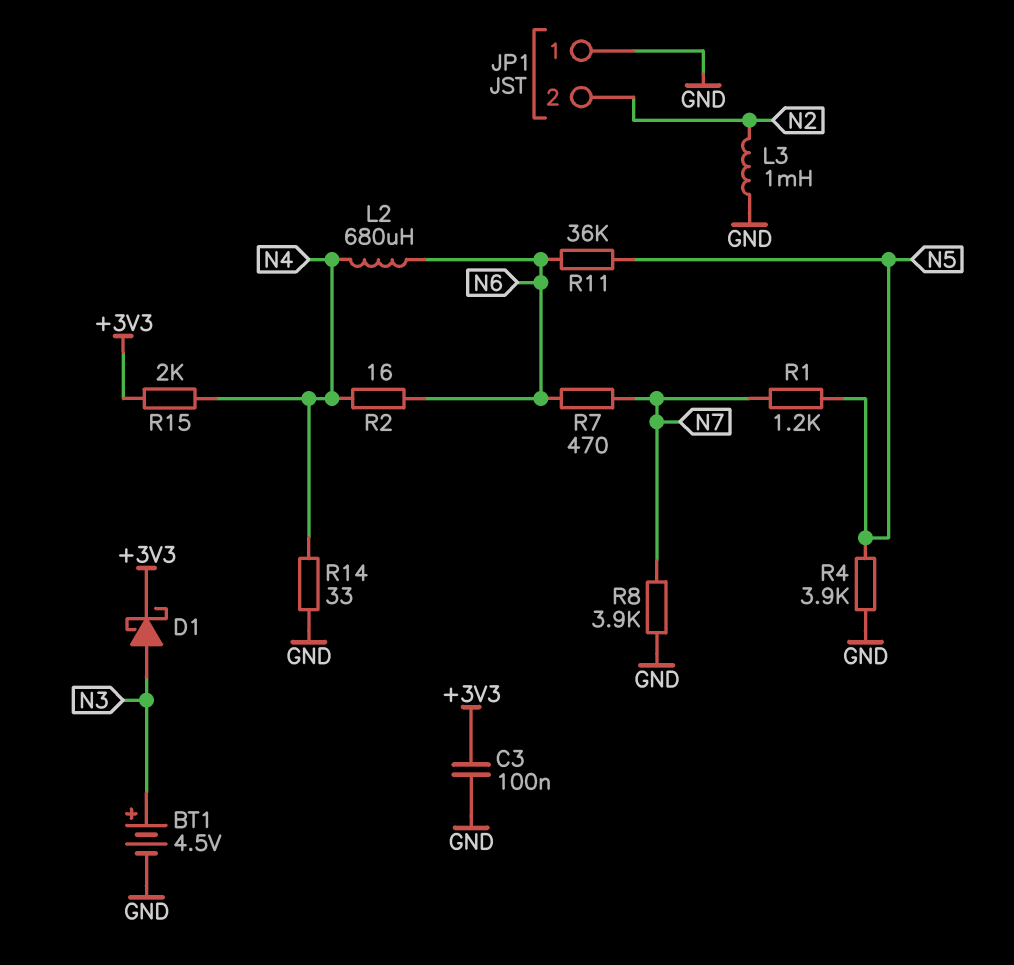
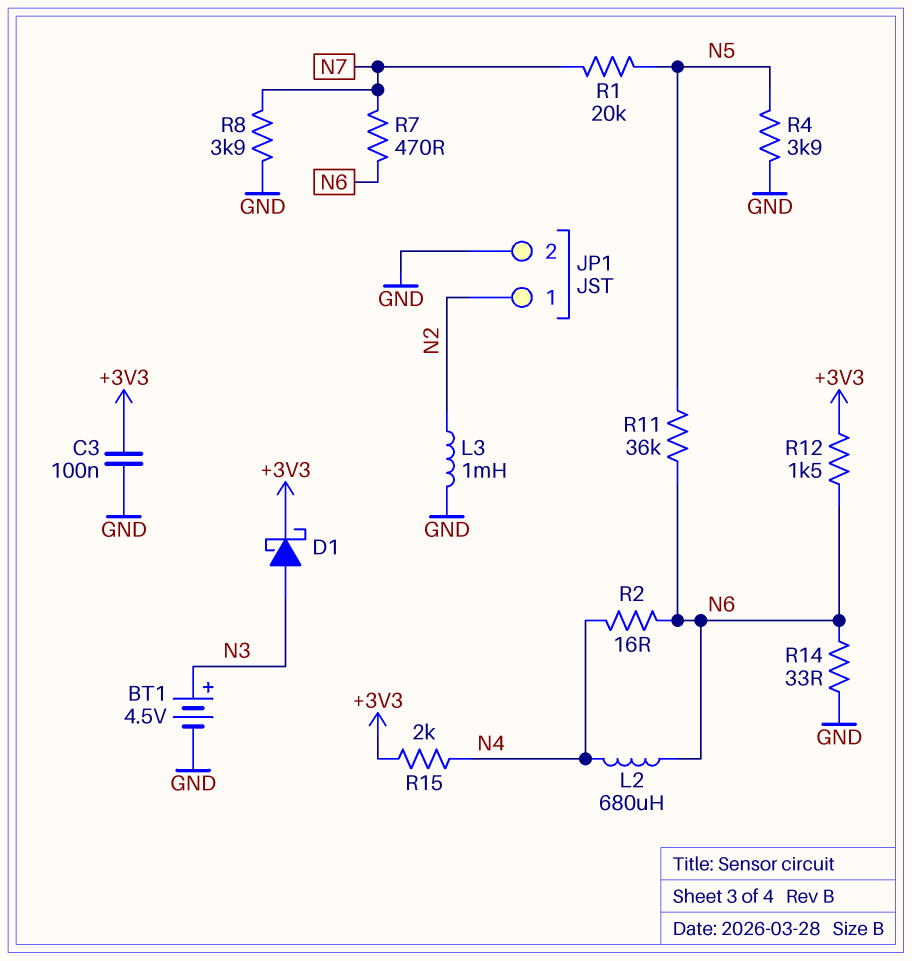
JP1 pin 1: GND -> N2
JP1 pin 2: N2 -> GND
R1: 1.2k (N5, N7) -> 20k (N5, N7)
R12: none -> 1.5k (+3V3, N6)
R14: 33 (GND, N4) -> 33 (GND, N6)

